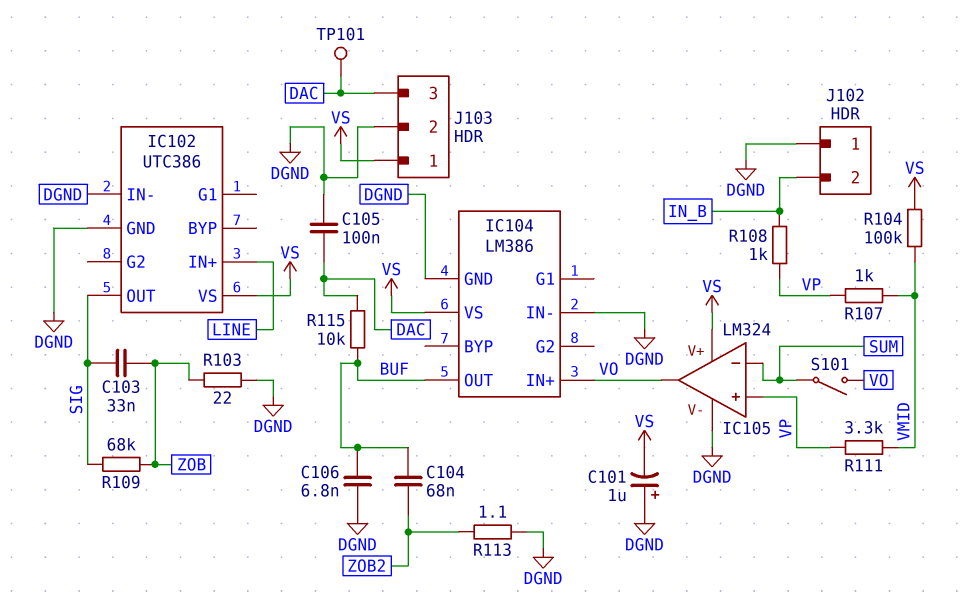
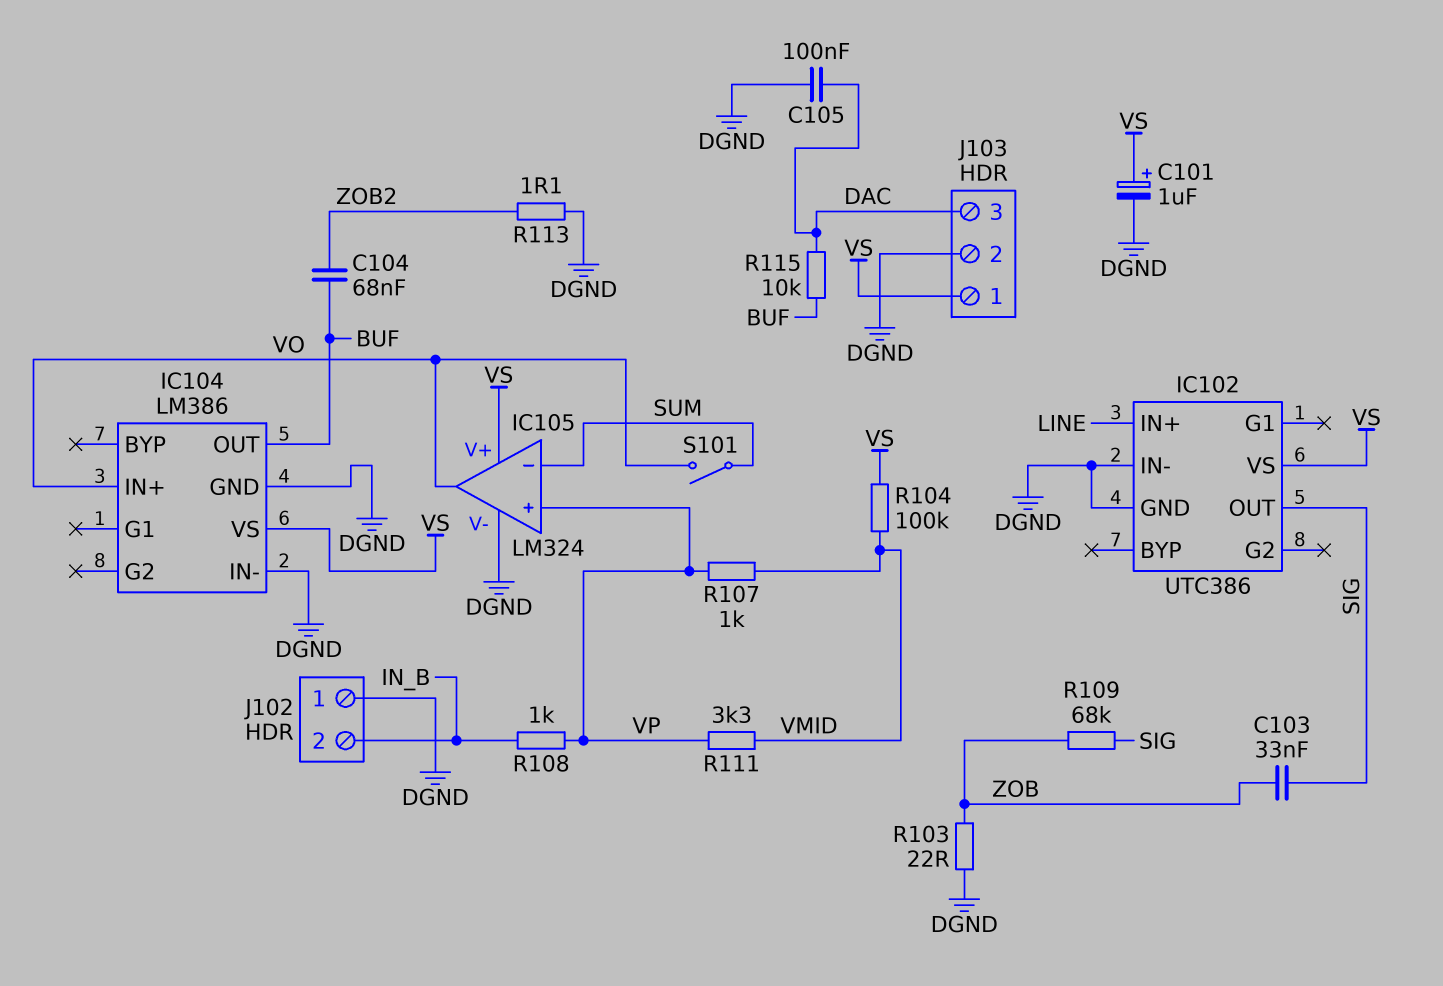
C101: 1uF (plus DGND, minus VS) -> 1uF (plus VS, minus DGND)
C106: 6.8nF (BUF, DGND) -> none
TP101: test point (DAC) -> none

